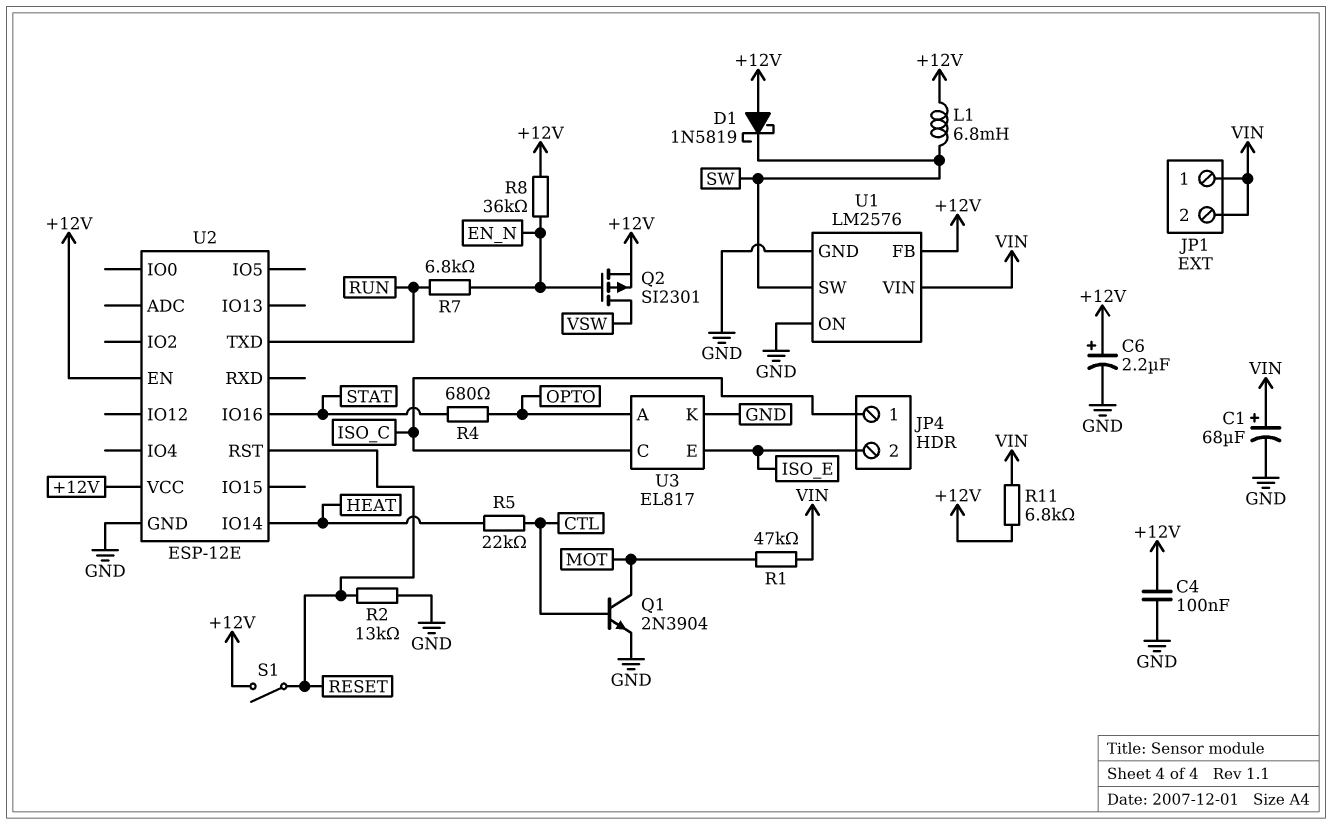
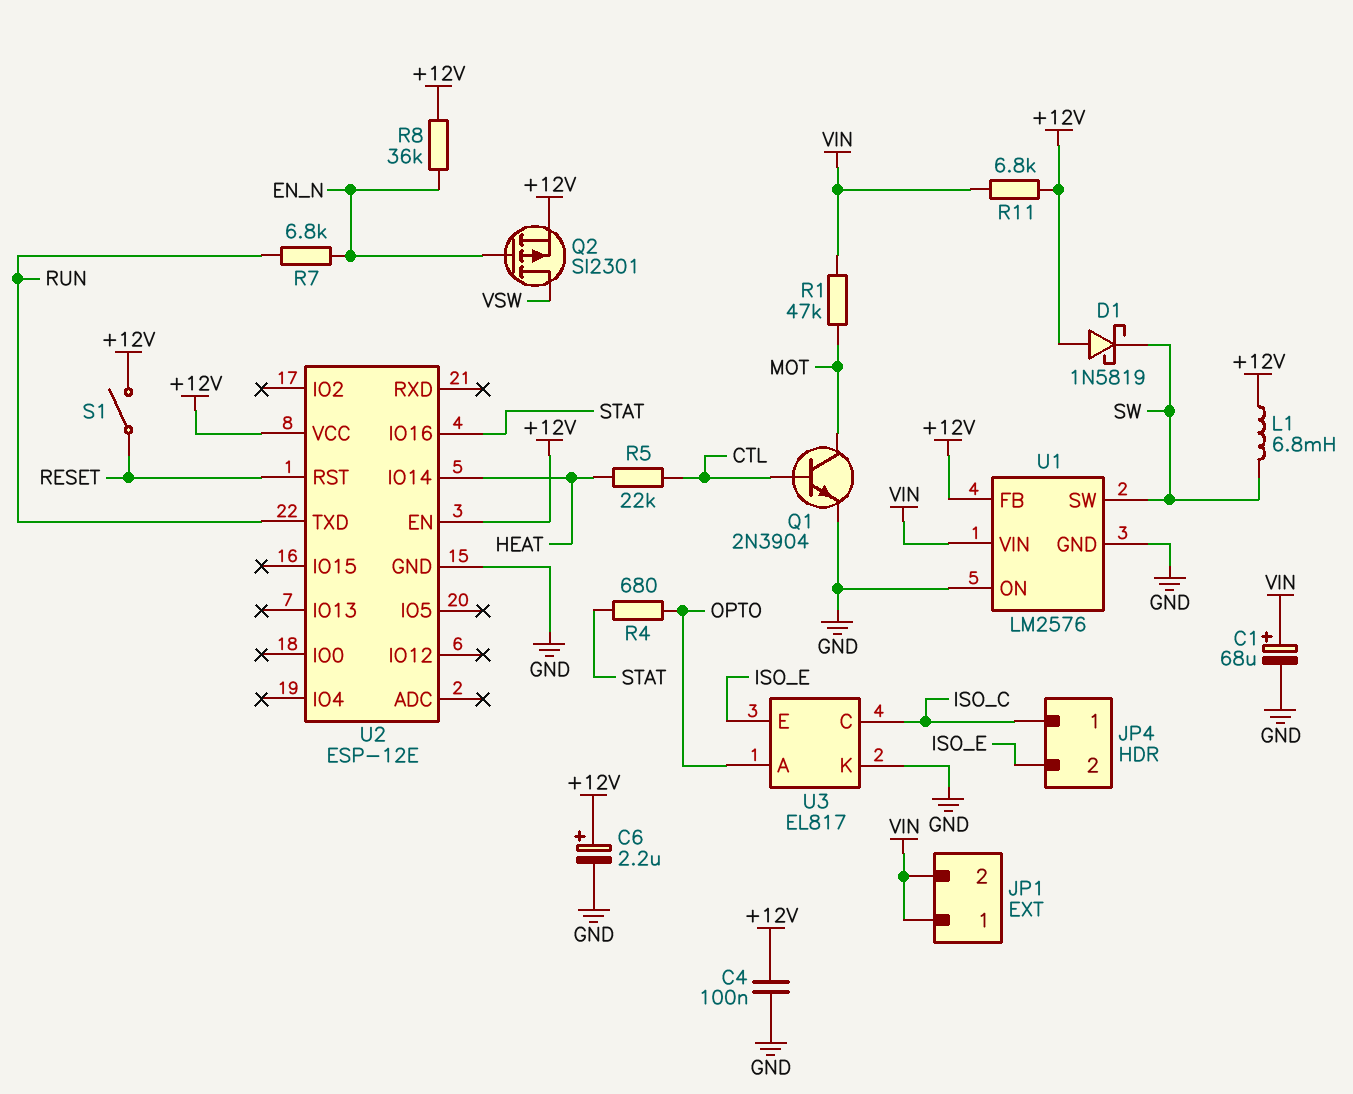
R2: 13k (GND, RESET) -> none

